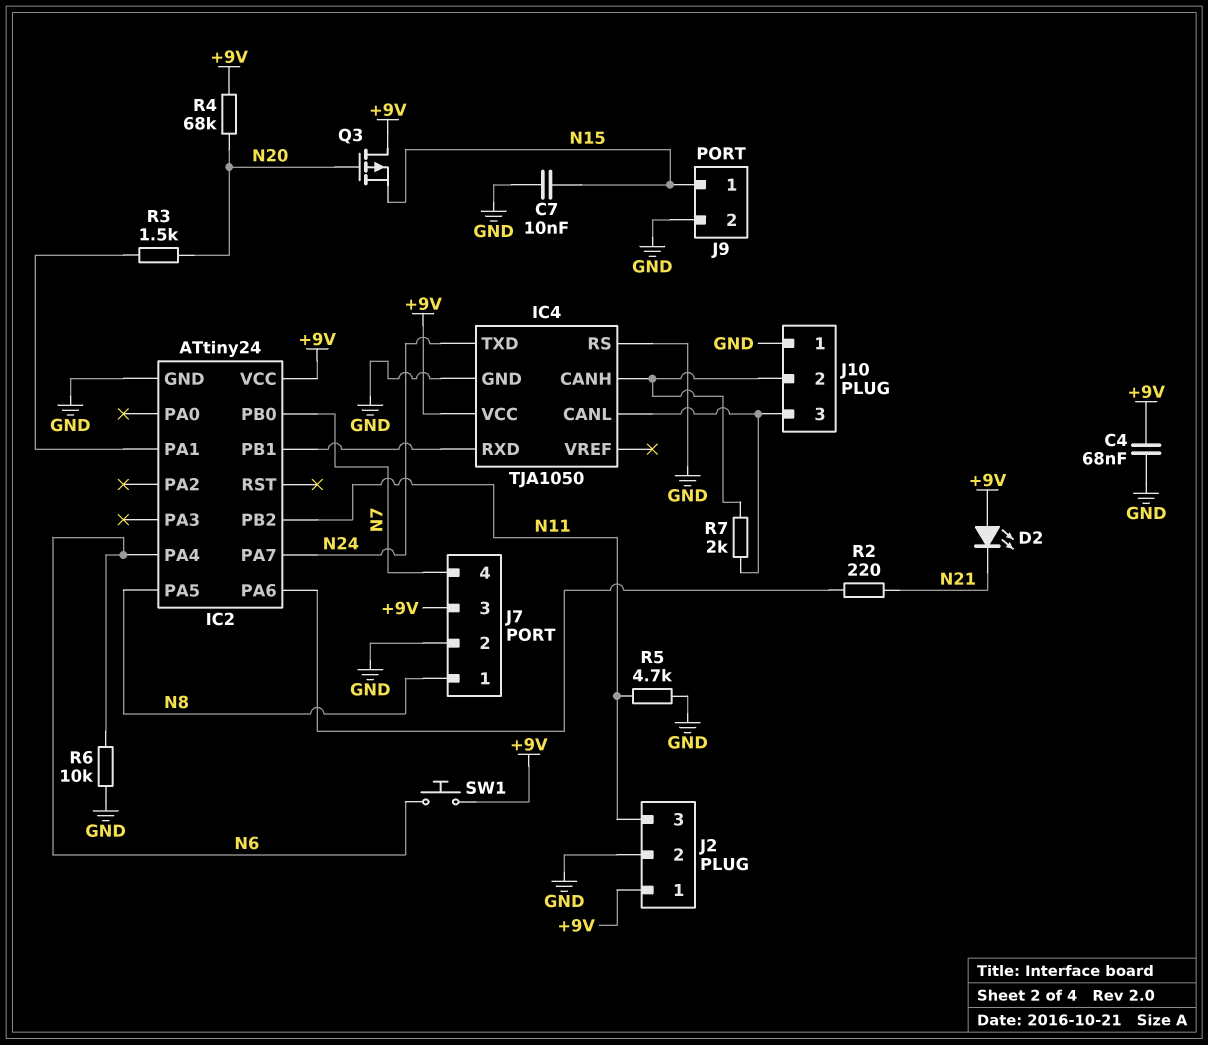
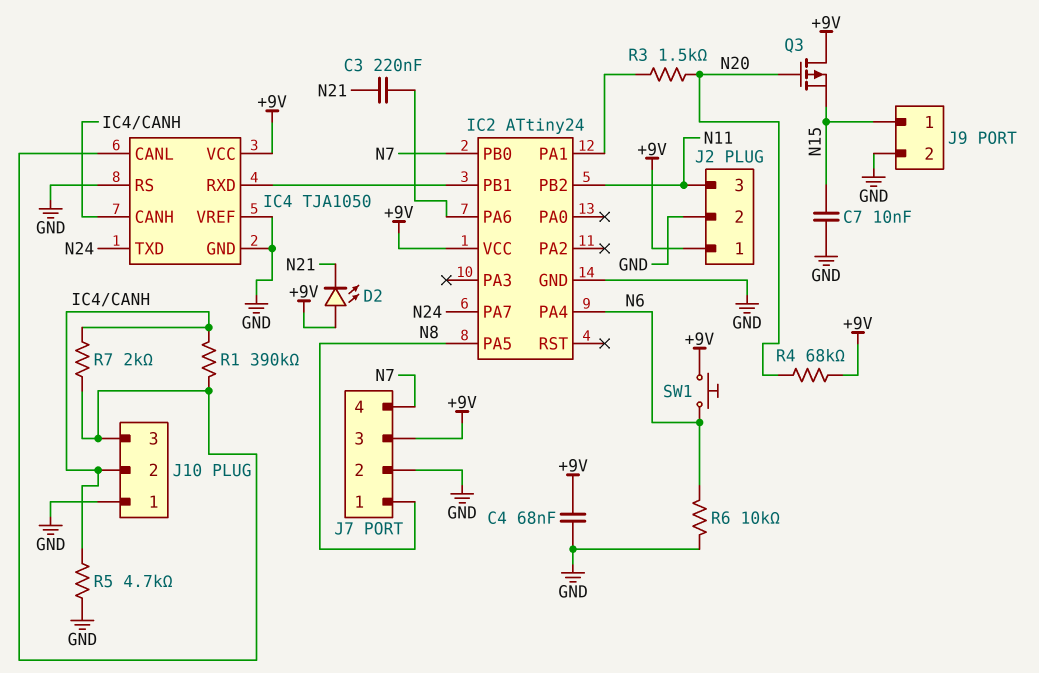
C3: none -> 220nF (IC2/PA6, N21)
IC4 pin VREF: none -> GND
R1: none -> 390k (IC4/CANH, IC4/CANL)
R2: 220 (IC2/PA6, N21) -> none
R5: 4.7k (GND, N11) -> 4.7k (GND, IC4/CANH)

